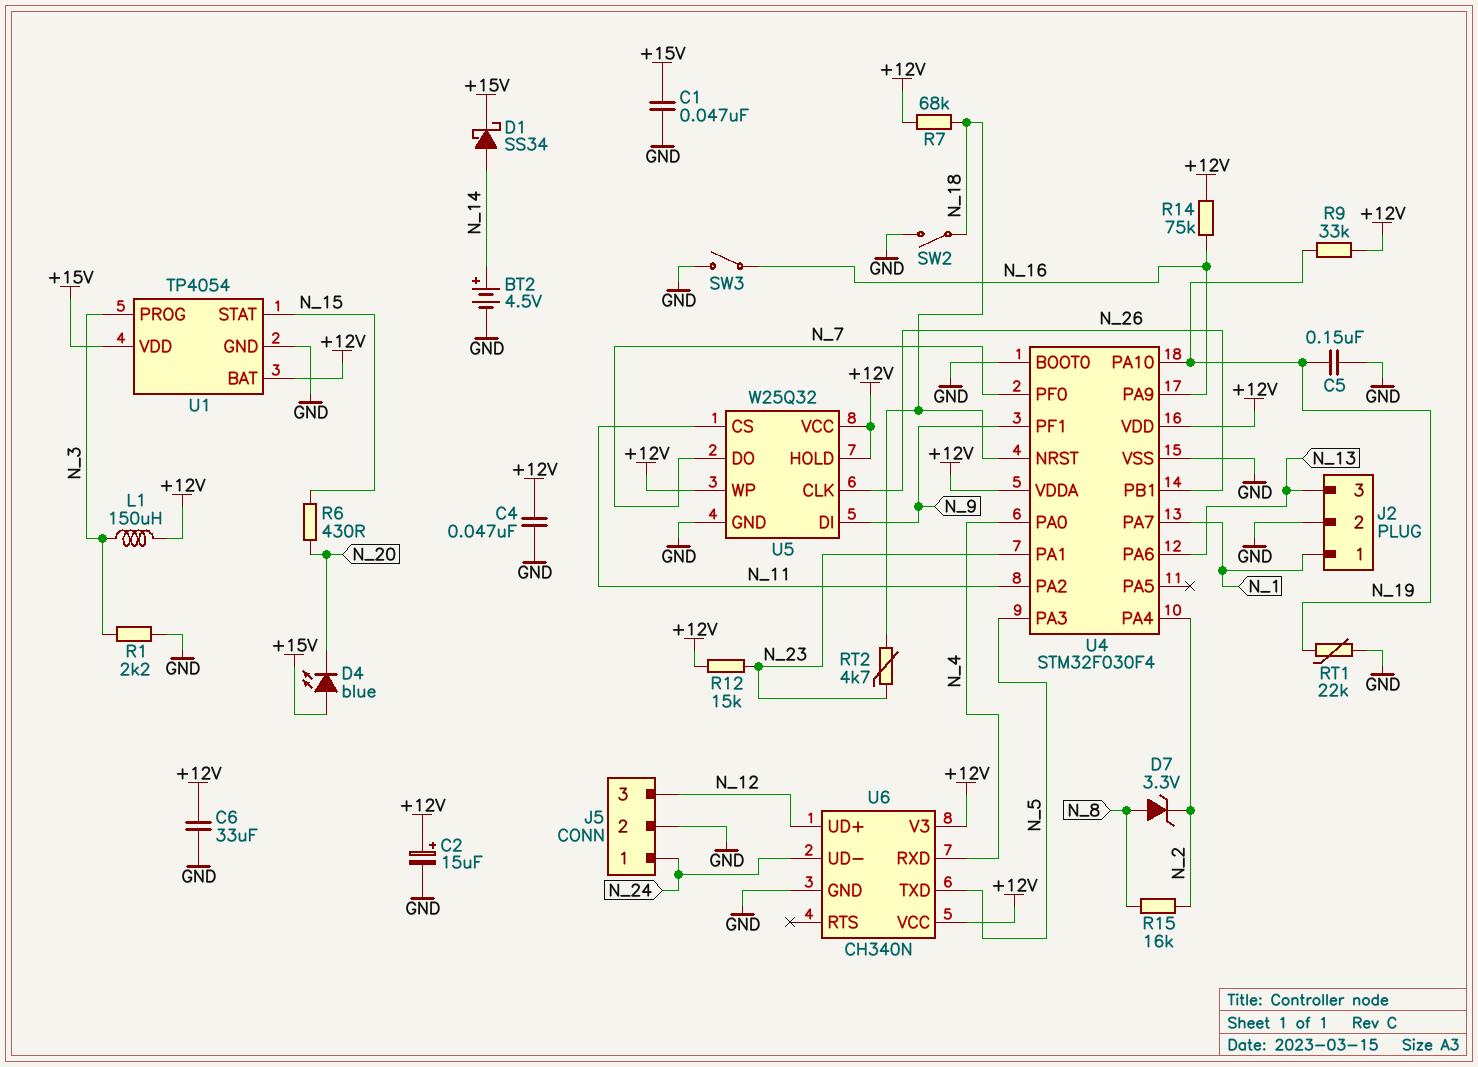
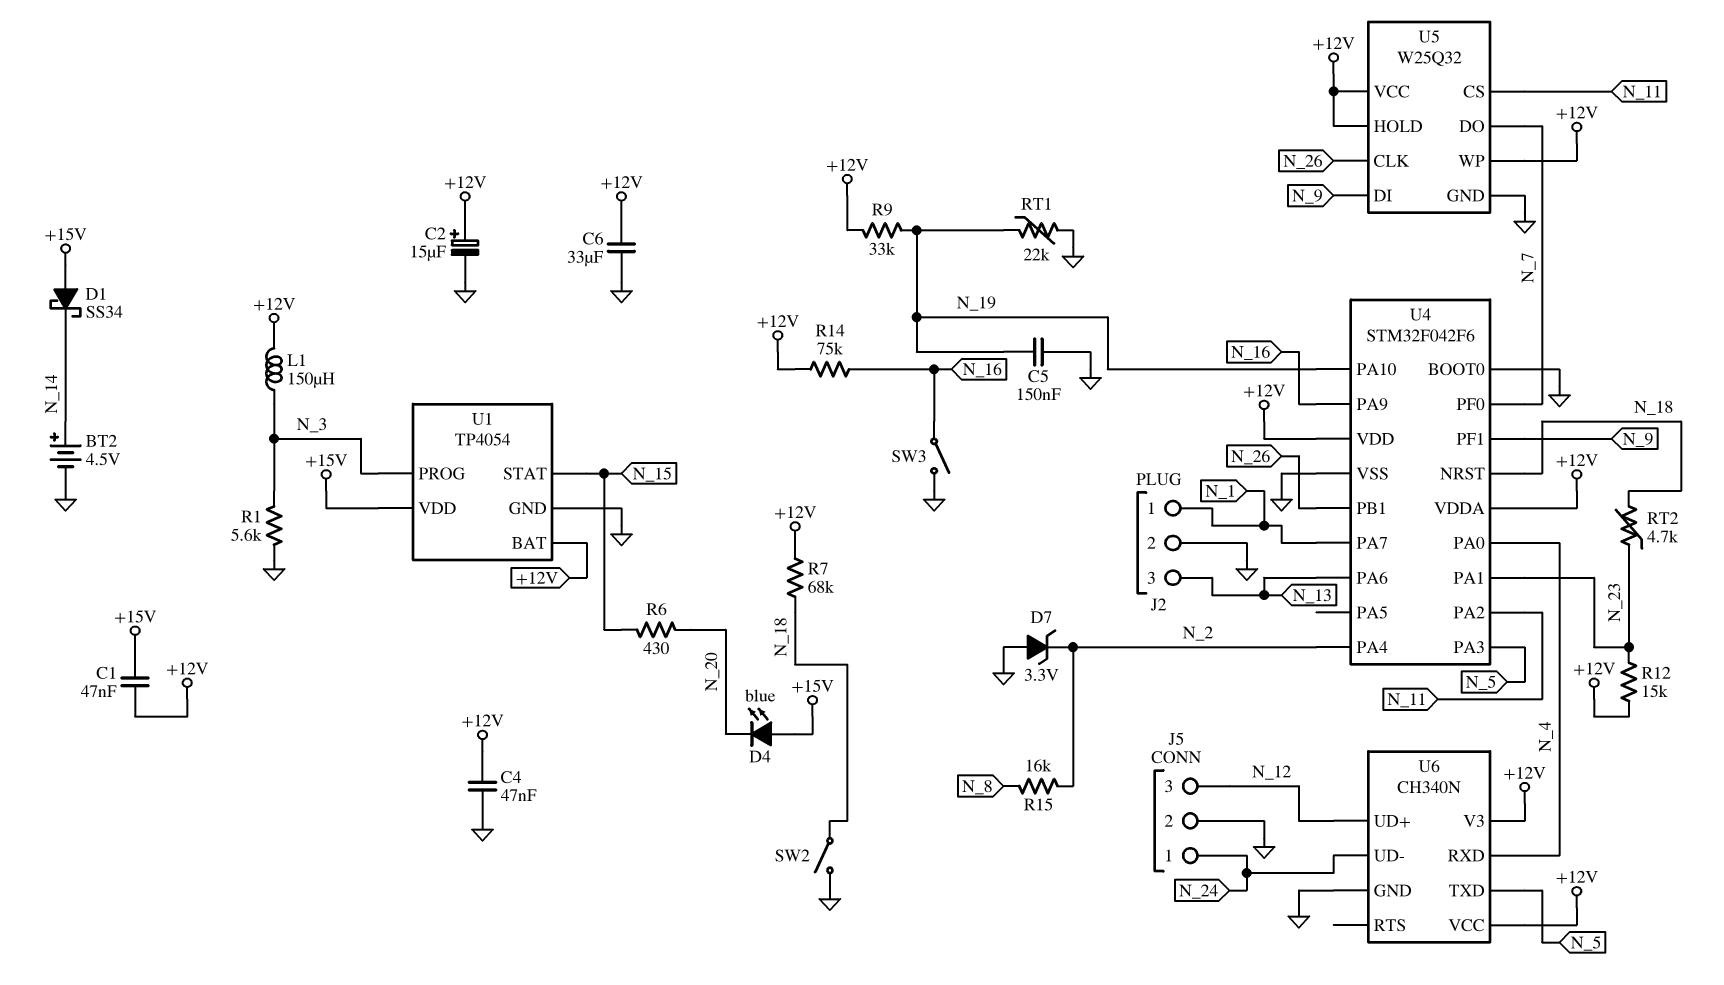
C1: 47nF (+15V, GND) -> 47nF (+12V, +15V)
D1: schottky SS34 (A N_14, K +15V) -> schottky SS34 (A +15V, K N_14)
D7: zener 3.3V (A N_8, K N_2) -> zener 3.3V (A GND, K N_2)
R1: 2.2k (GND, N_3) -> 5.6k (GND, N_3)
U4: STM32F030F4 -> STM32F042F6

